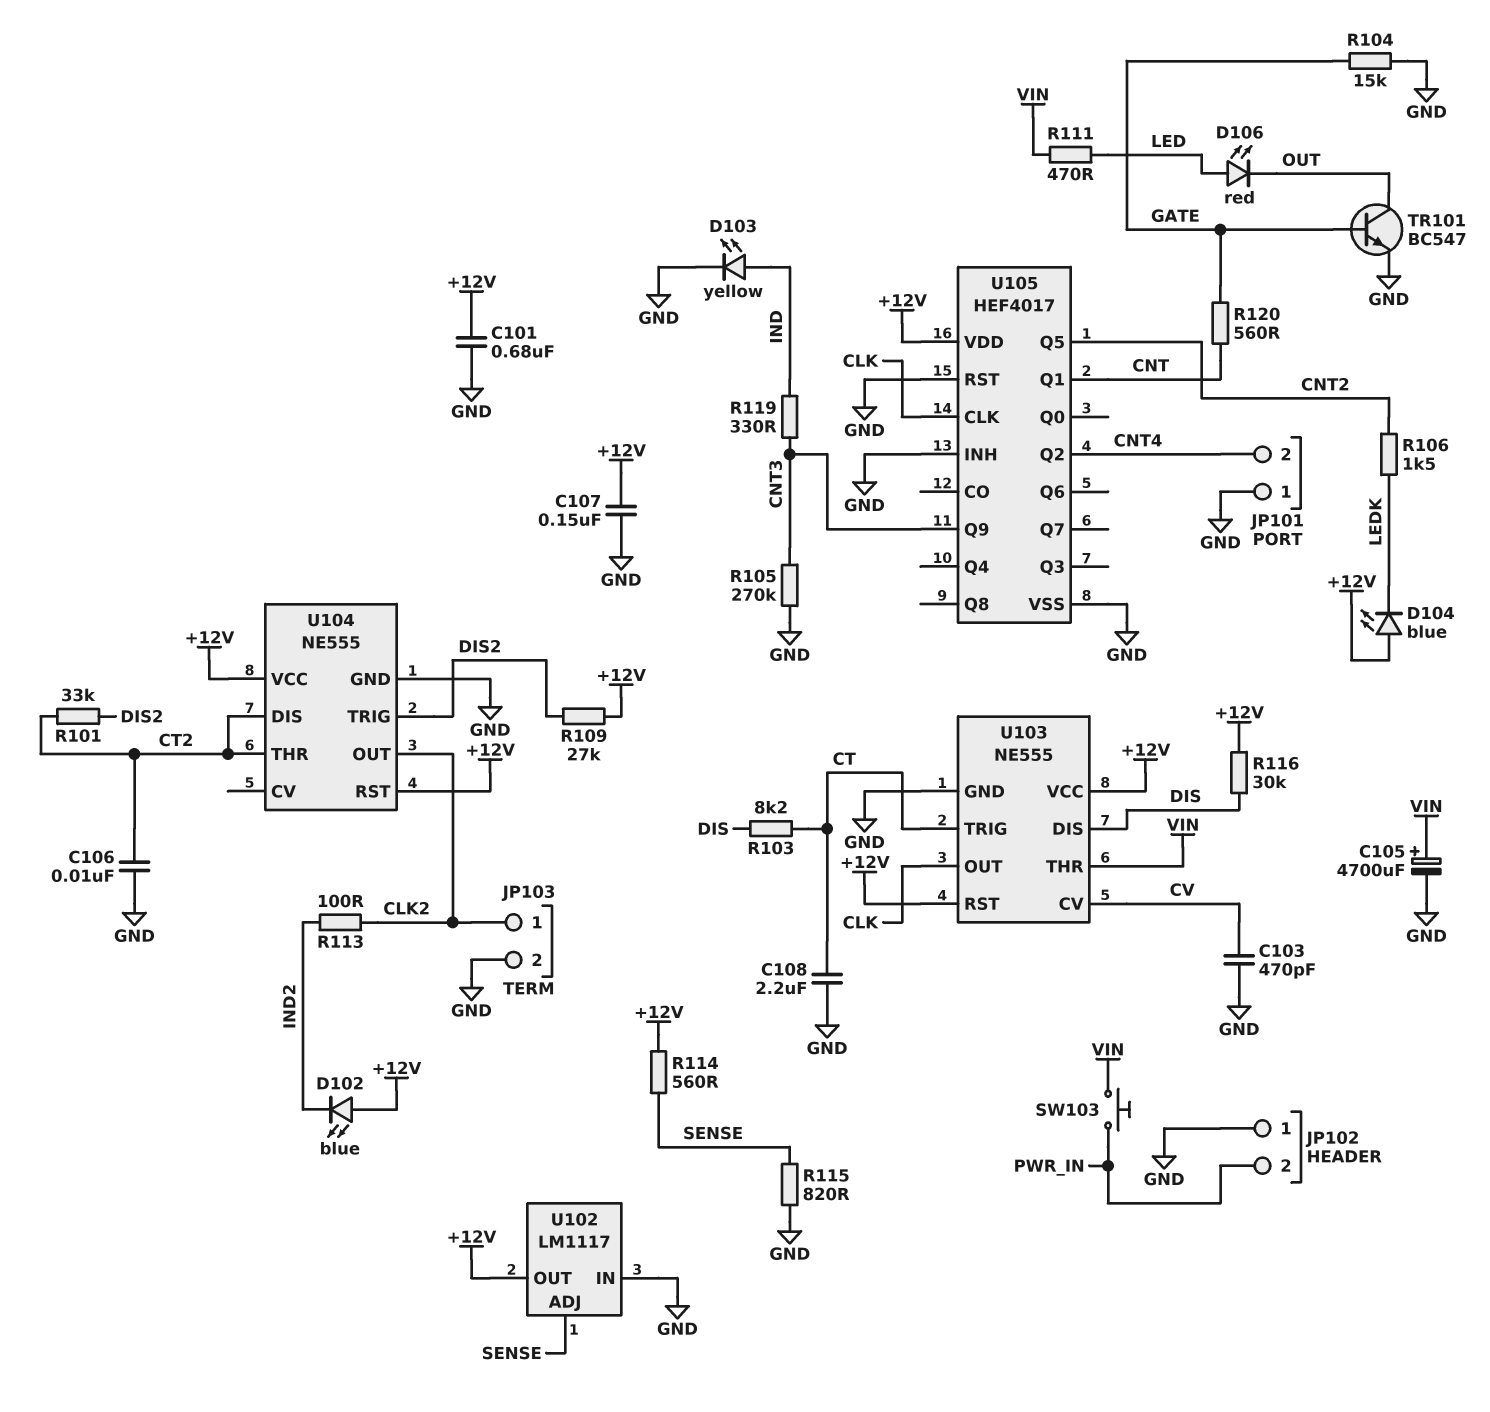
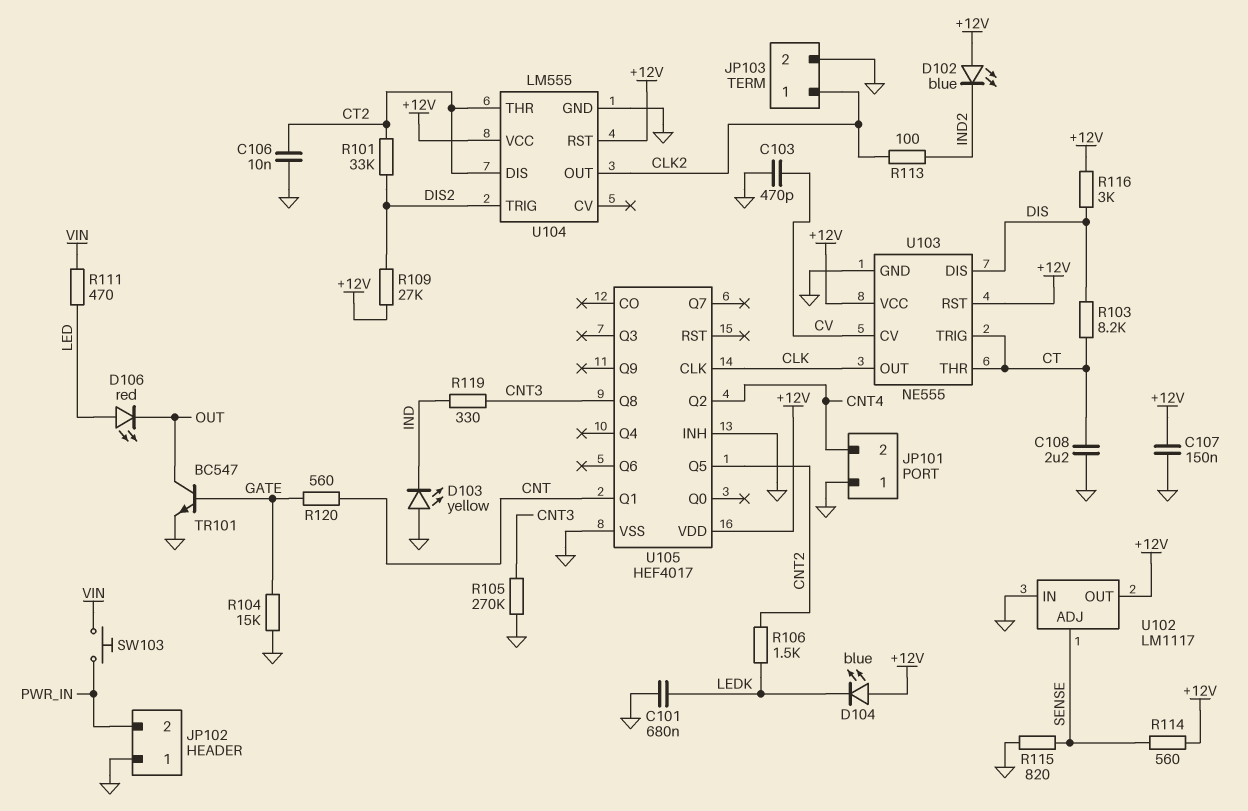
C101: 680nF (+12V, GND) -> 680nF (GND, LEDK)
C105: 4700uF (plus VIN, minus GND) -> none
D103: LED yellow (A IND, K GND) -> LED yellow (A GND, K IND)
R116: 30k (+12V, DIS) -> 3k (+12V, DIS)
U103 pin THR: VIN -> CT
U104: NE555 -> LM555
U105 pin Q8: none -> CNT3
U105 pin Q9: CNT3 -> none
U105 pin RST: GND -> none

